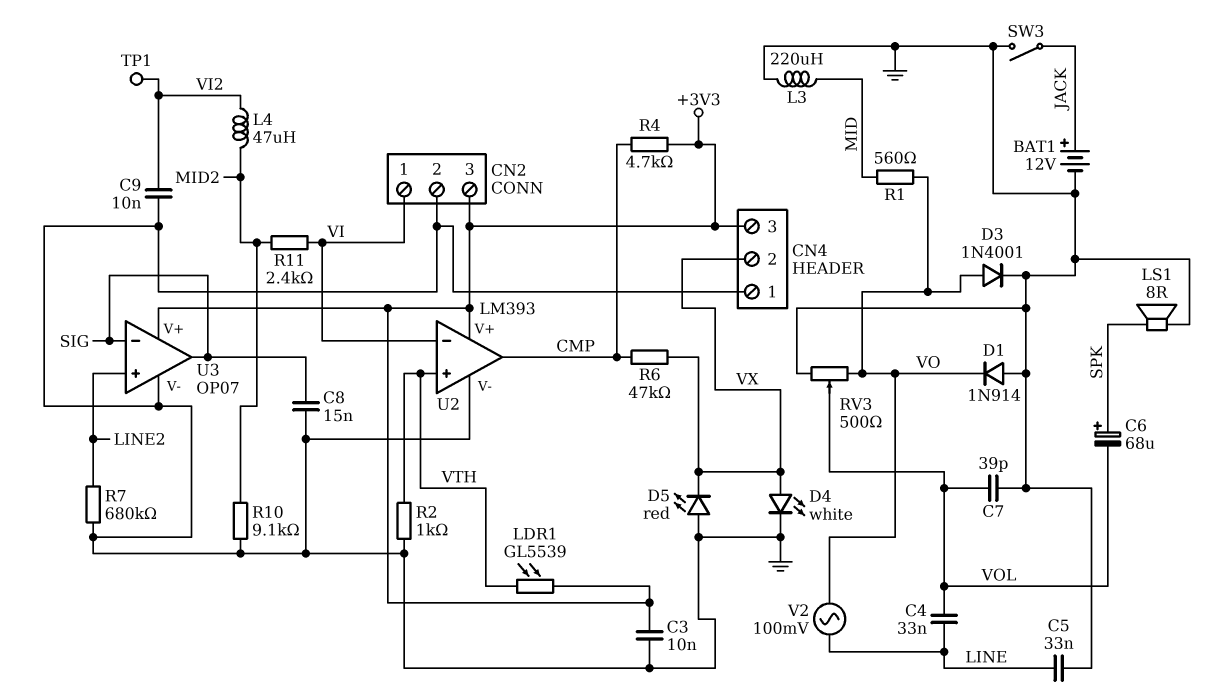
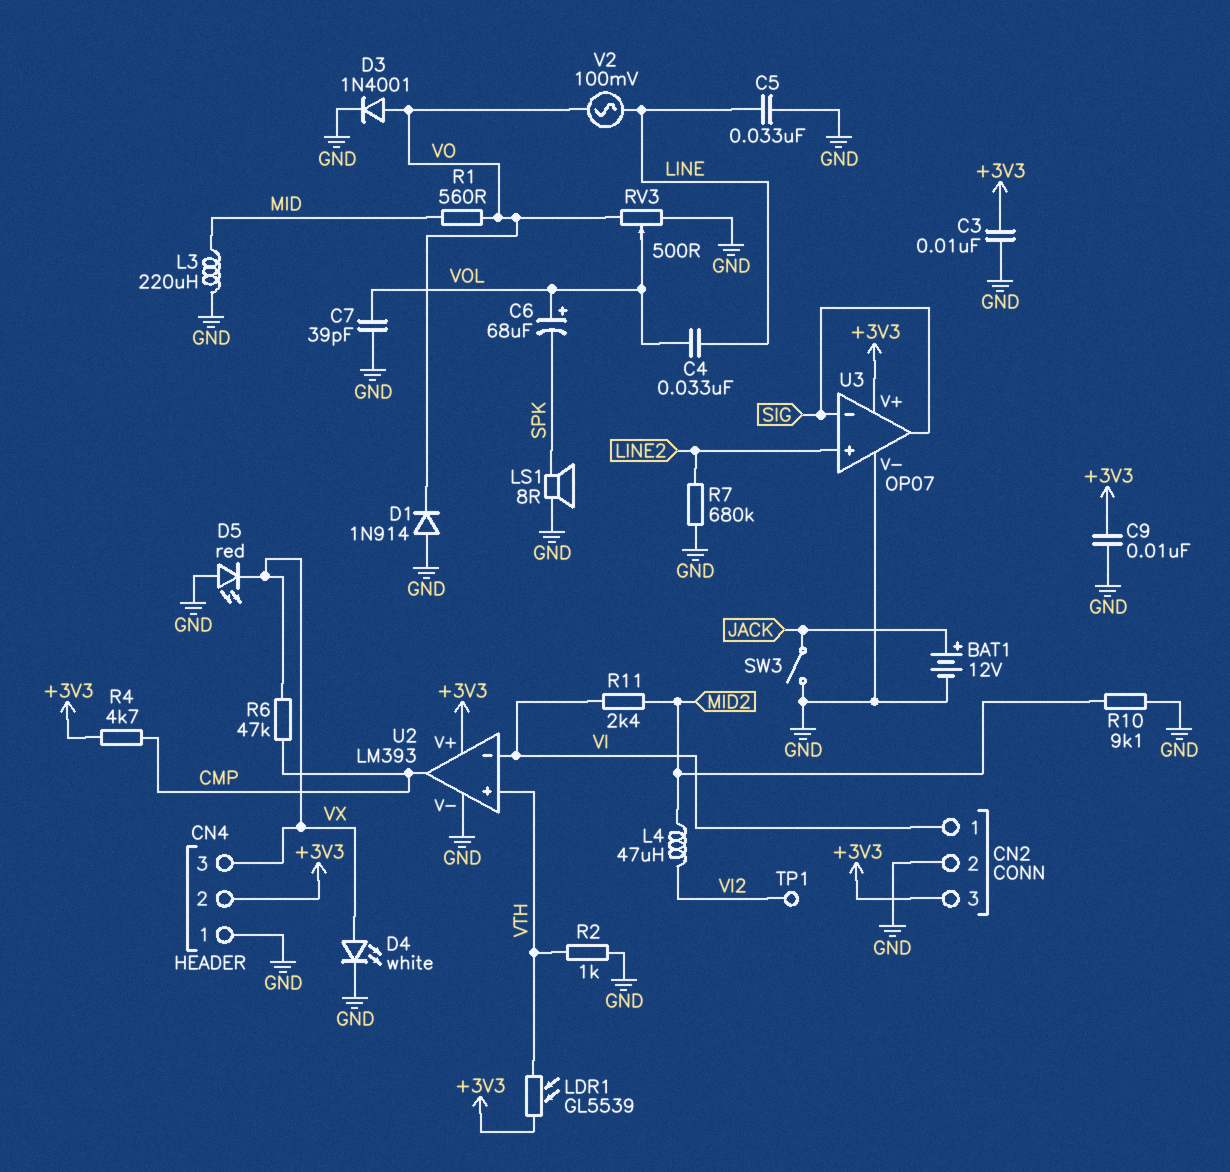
C6: 68uF (plus SPK, minus VOL) -> 68uF (plus VOL, minus SPK)
C8: 15nF (GND, SIG) -> none
C9: 10nF (GND, VI2) -> 10nF (+3V3, GND)
CN4 pin 2: VX -> +3V3
CN4 pin 3: +3V3 -> VX

